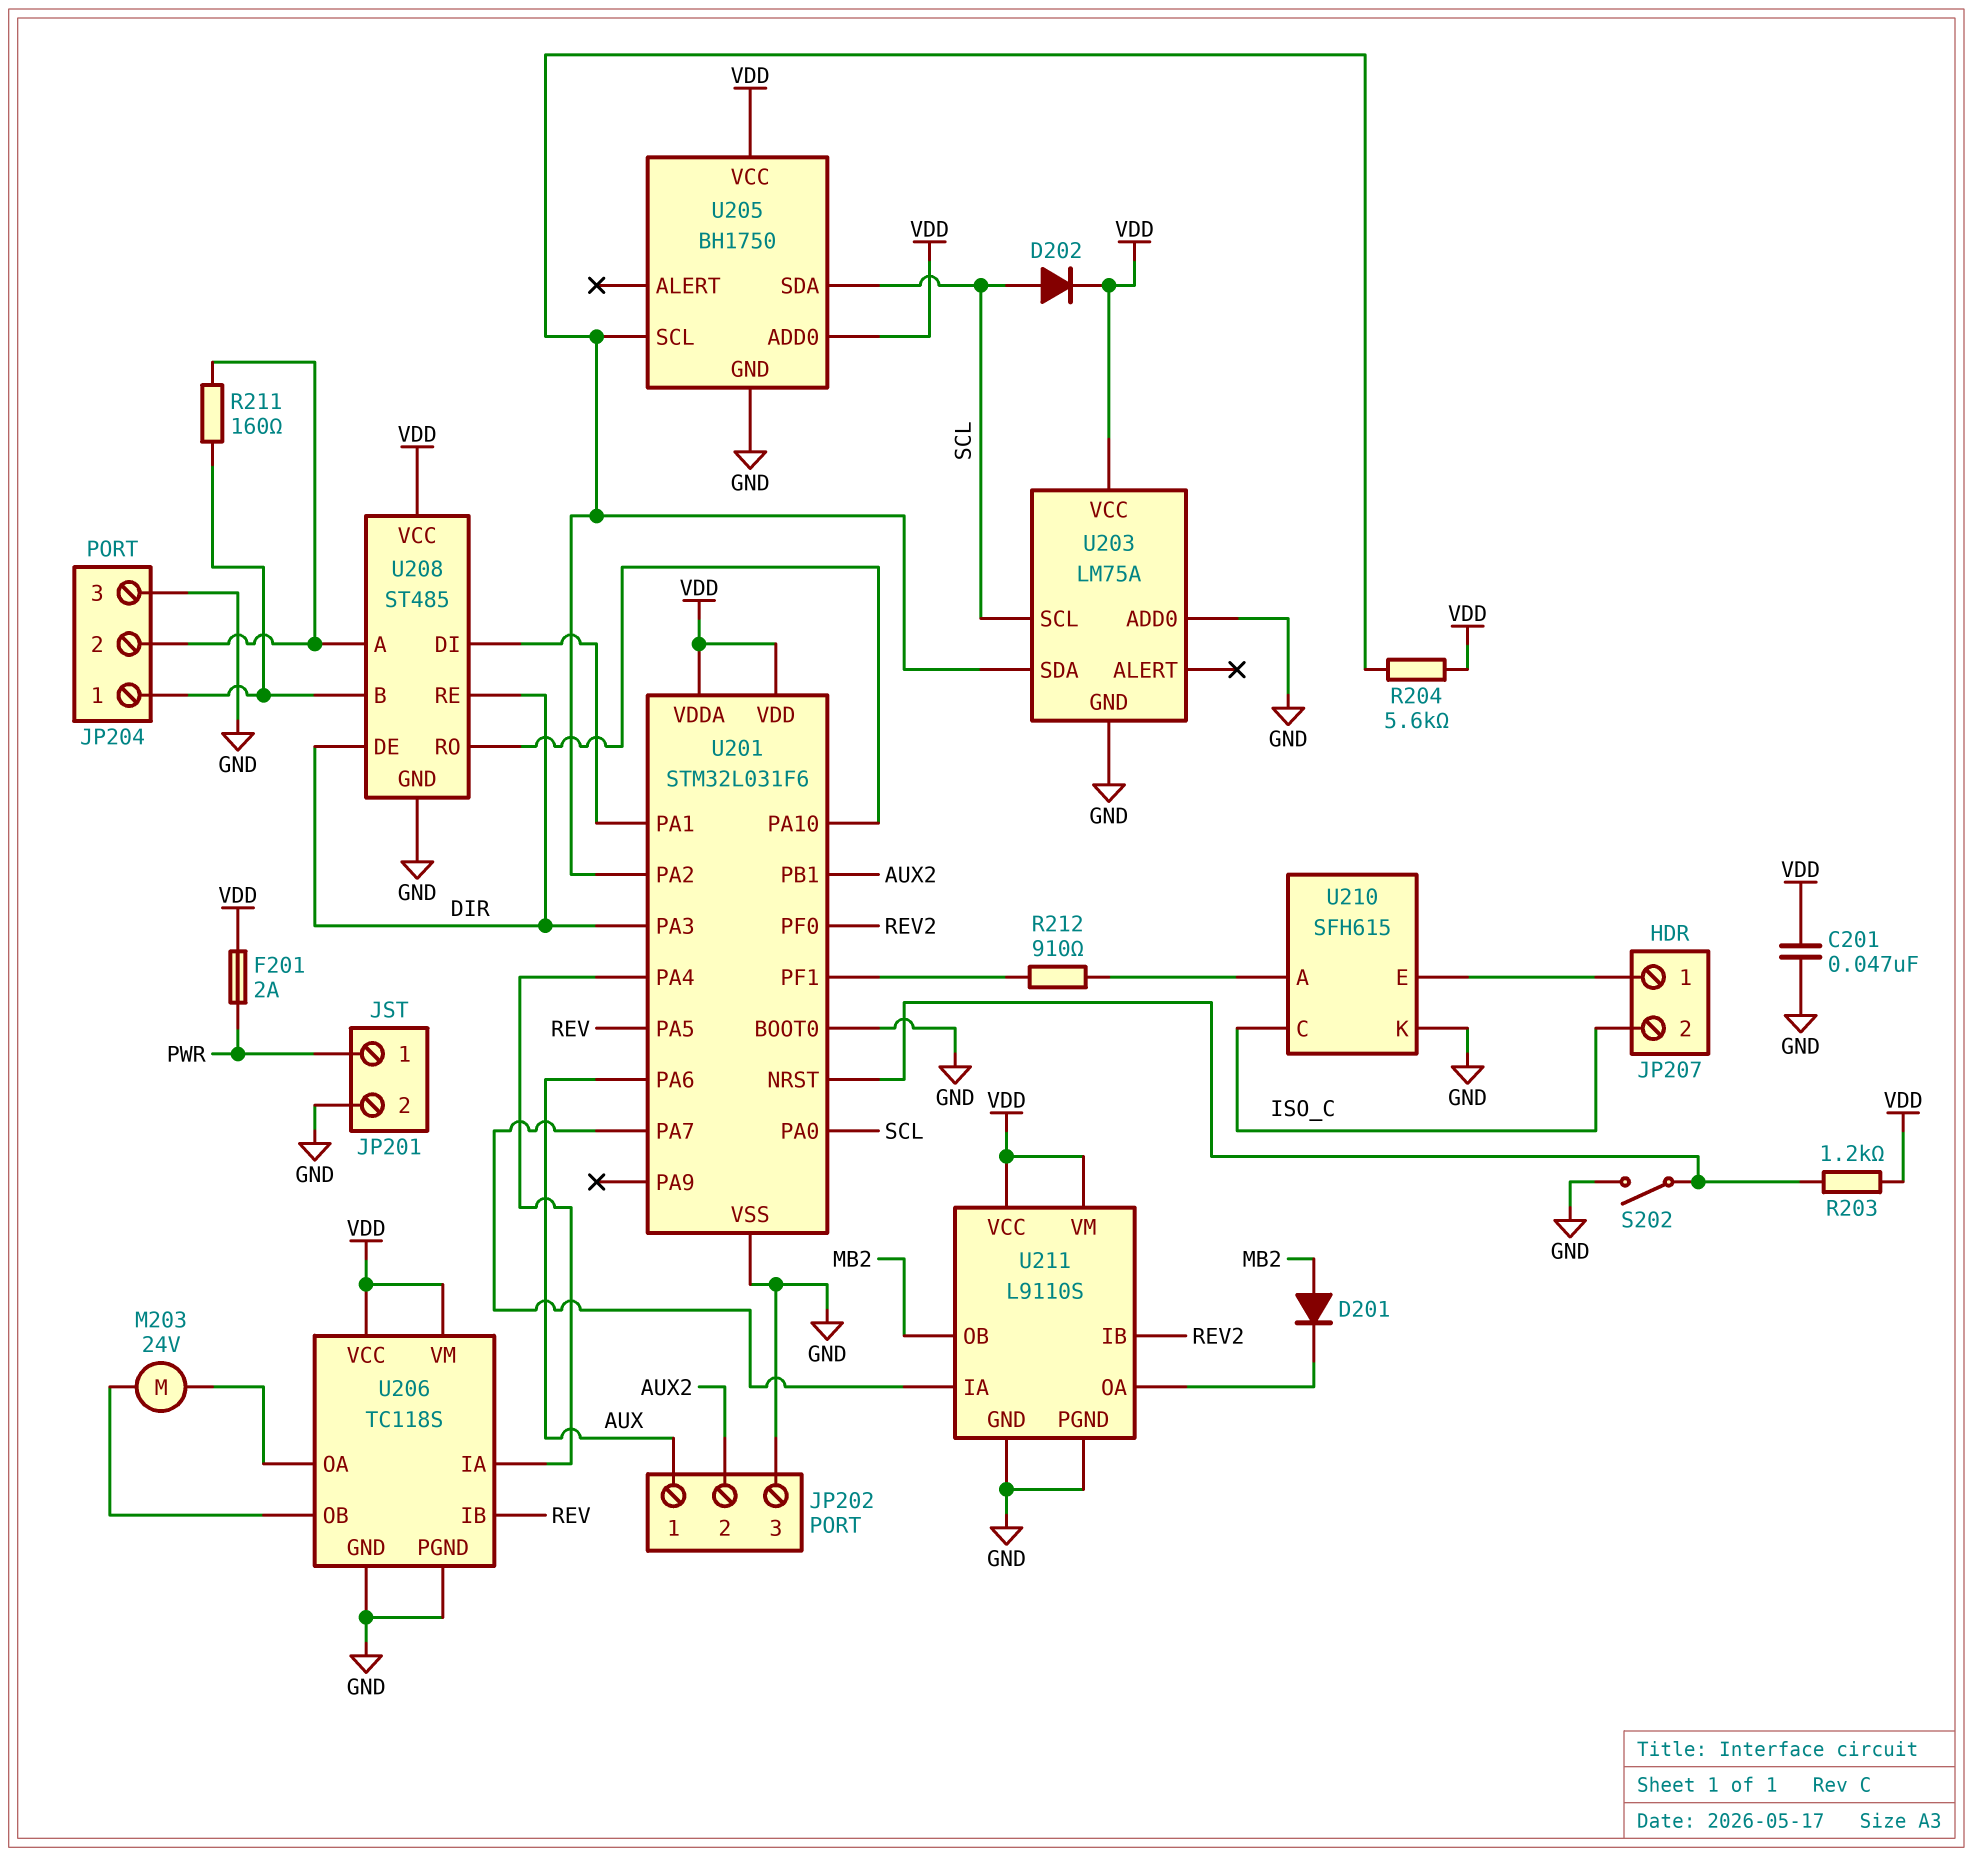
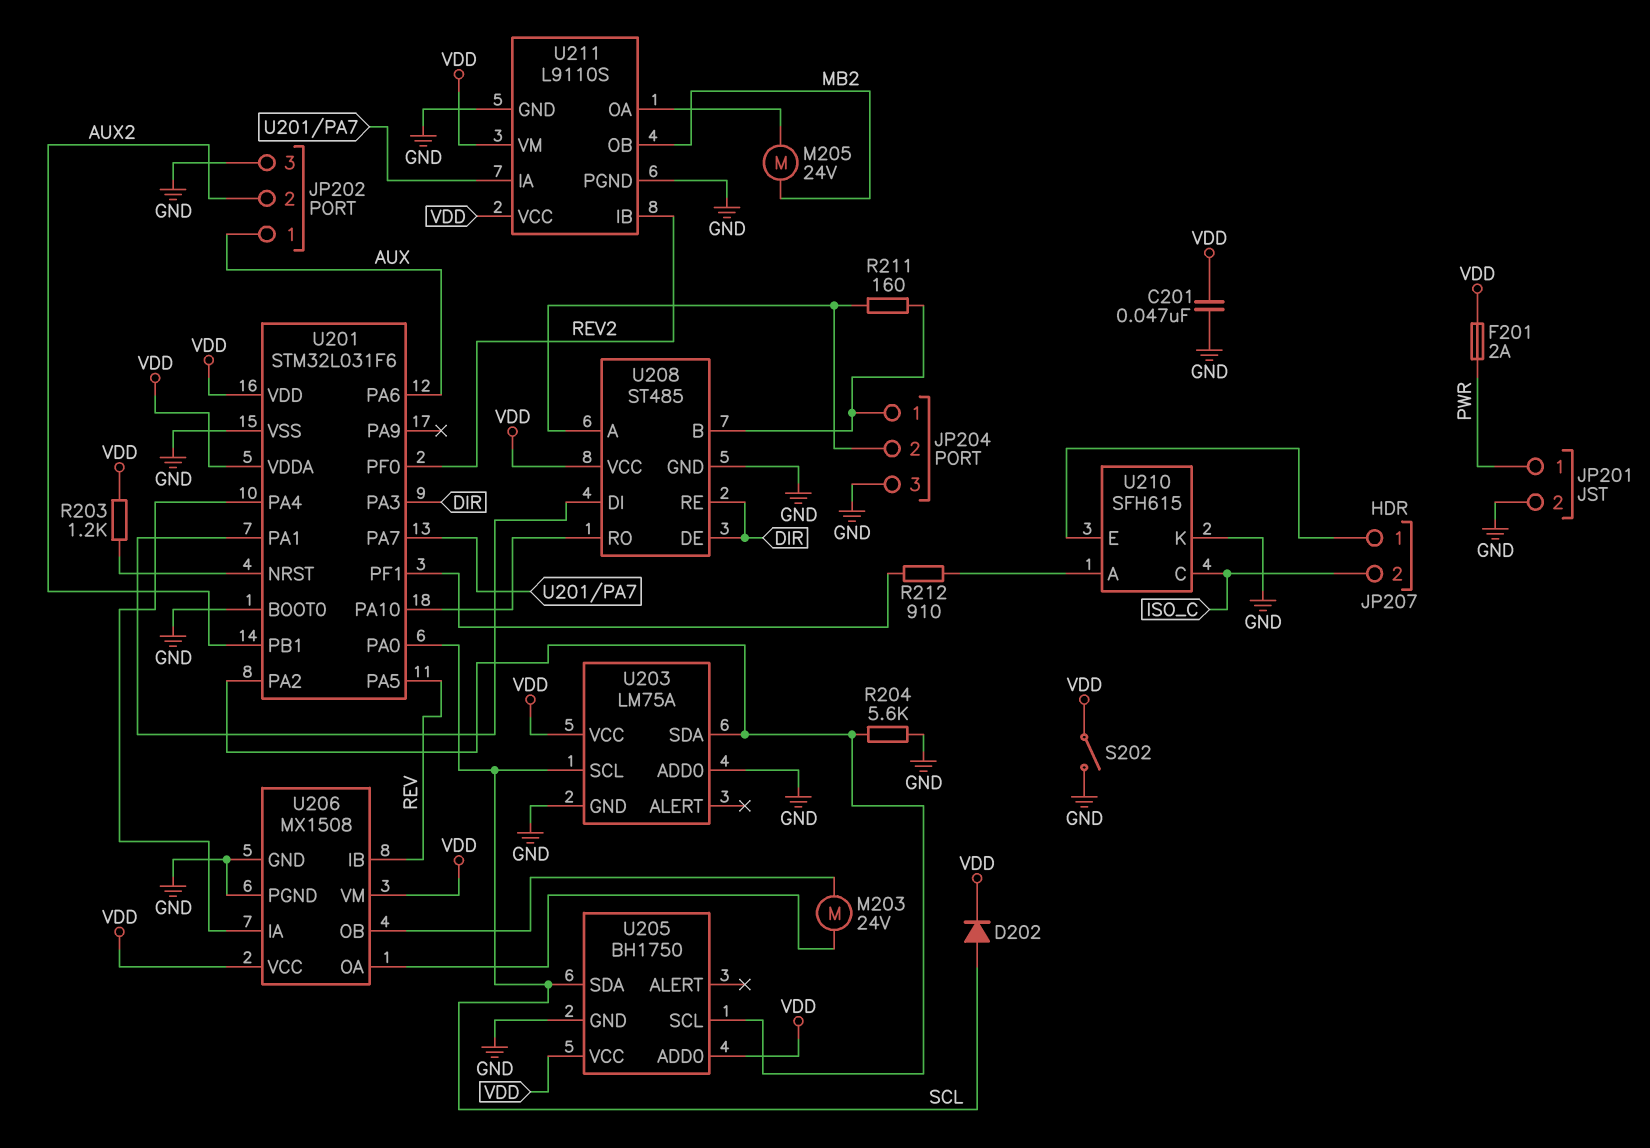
D201: diode (A MB2, K U211/OA) -> none
M205: none -> motor 24V (MB2, U211/OA)
R204: 5.6k (U201/PA2, VDD) -> 5.6k (GND, U201/PA2)
S202: switch (GND, U201/NRST) -> switch (GND, VDD)
U206: TC118S -> MX1508

